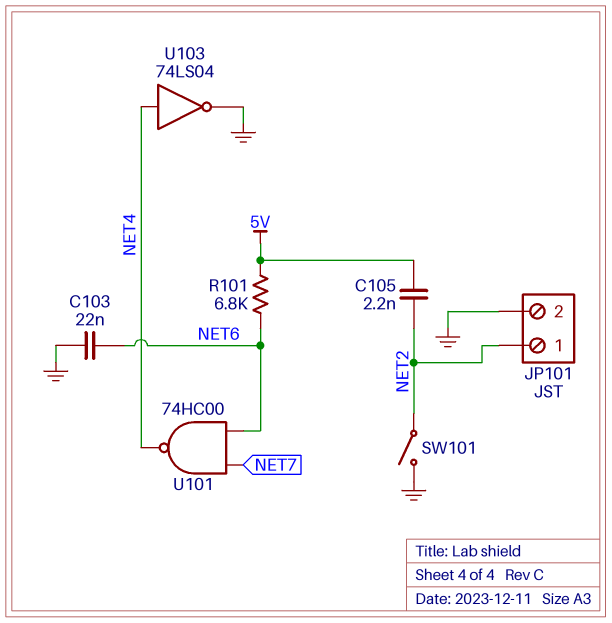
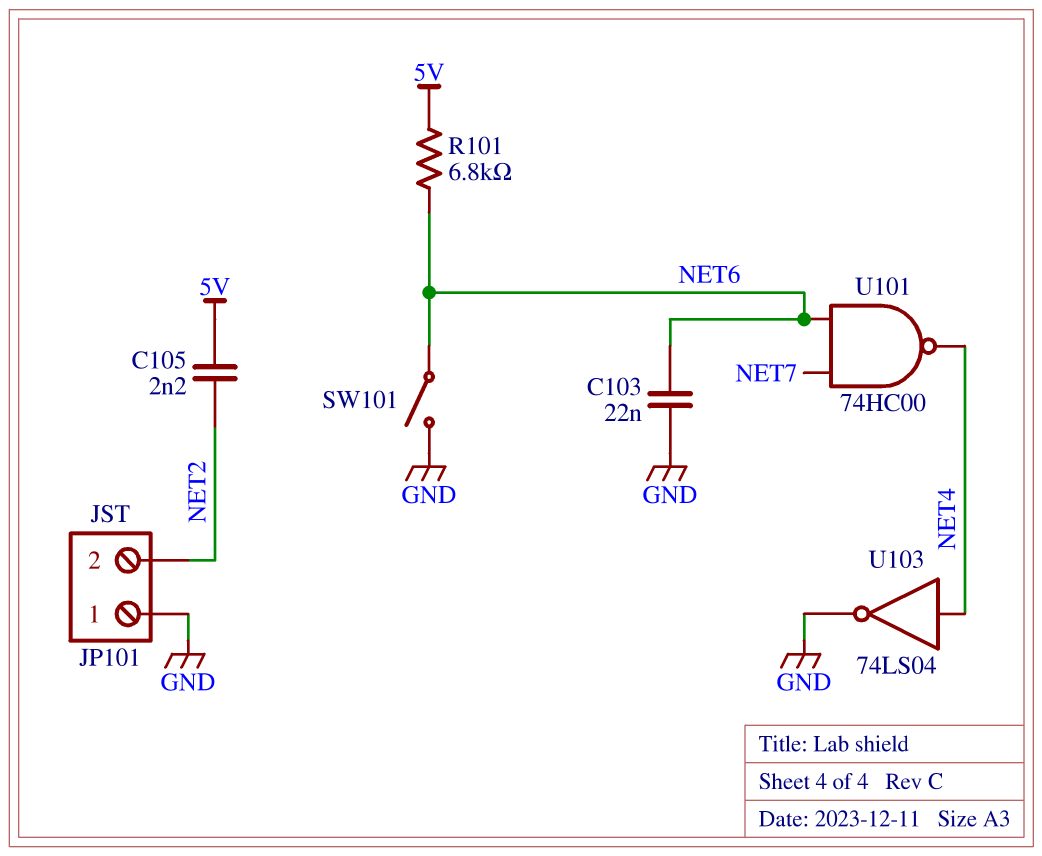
JP101 pin 1: NET2 -> GND
JP101 pin 2: GND -> NET2
SW101: switch (GND, NET2) -> switch (GND, NET6)

